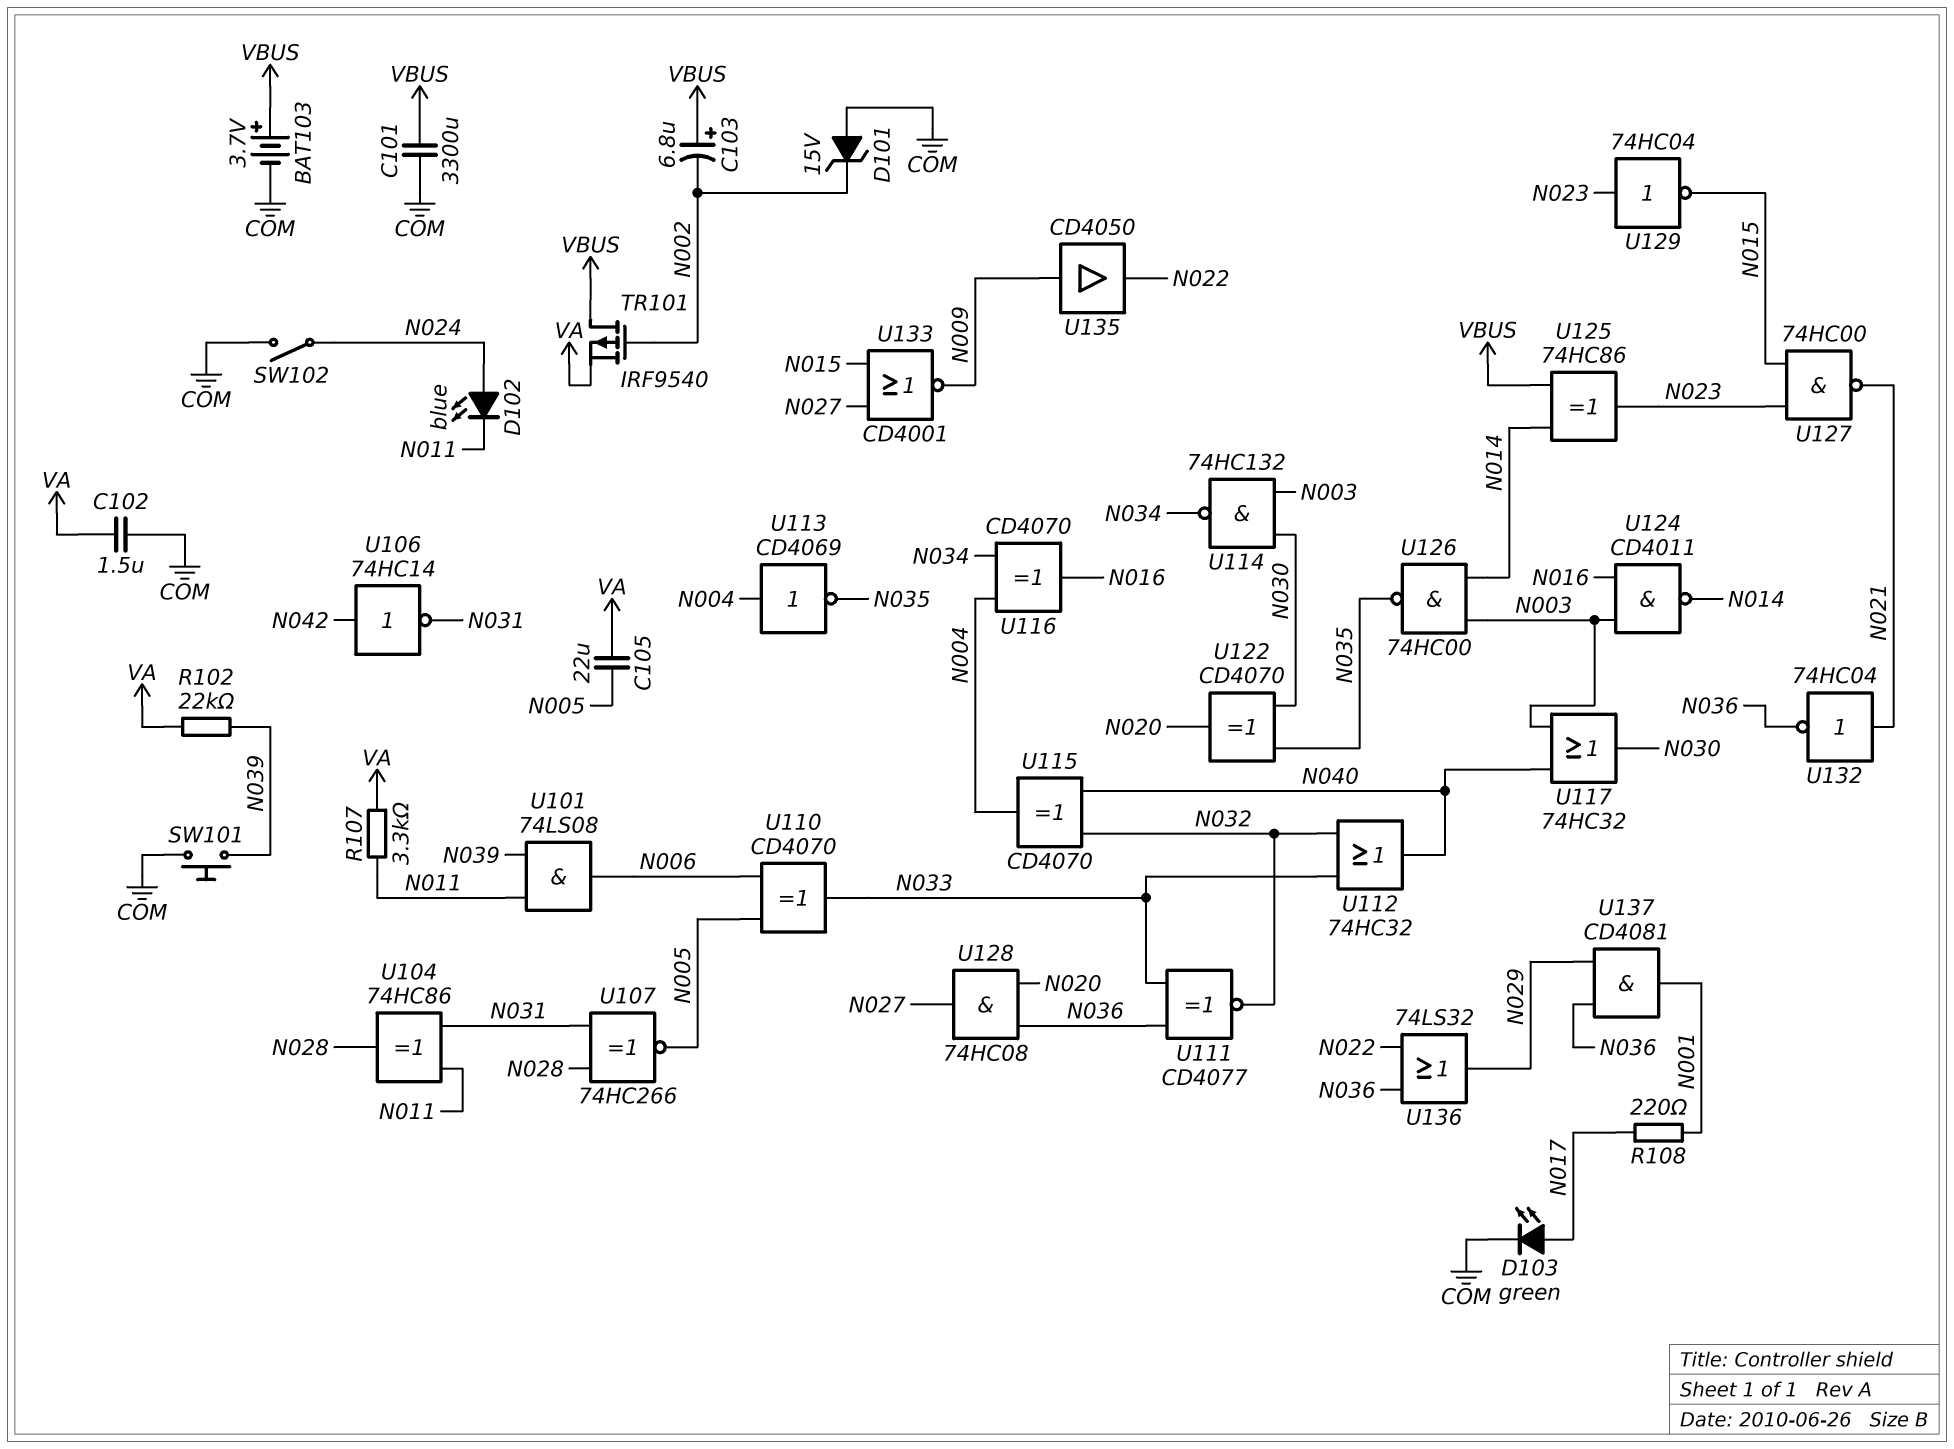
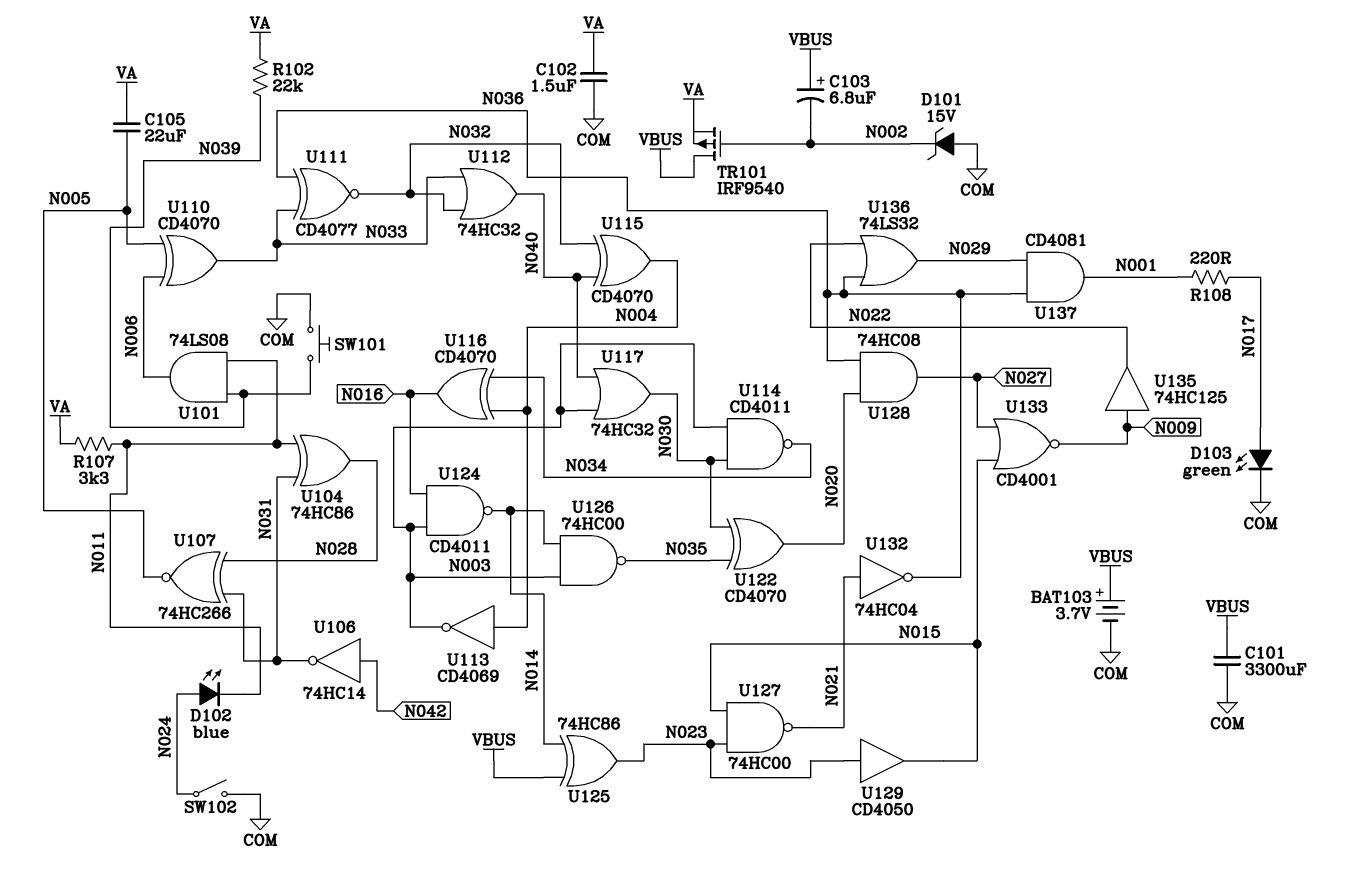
U113: NOT CD4069 (in N004, out N035) -> NOT CD4069 (in N004, out N003)
U114: NAND 74HC132 (in N003, in N030, out N034) -> NAND CD4011 (in N003, in N030, out N034)
U129: NOT 74HC04 (in N023, out N015) -> buffer CD4050 (in N023, out N015)
U135: buffer CD4050 (in N009, out N022) -> buffer 74HC125 (in N009, out N022)

